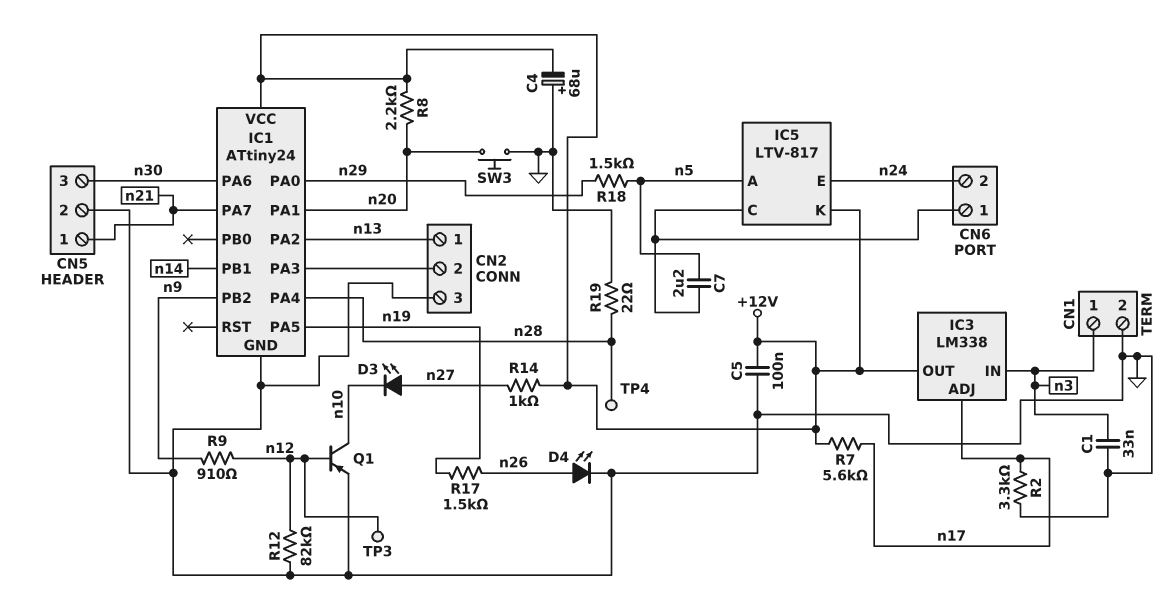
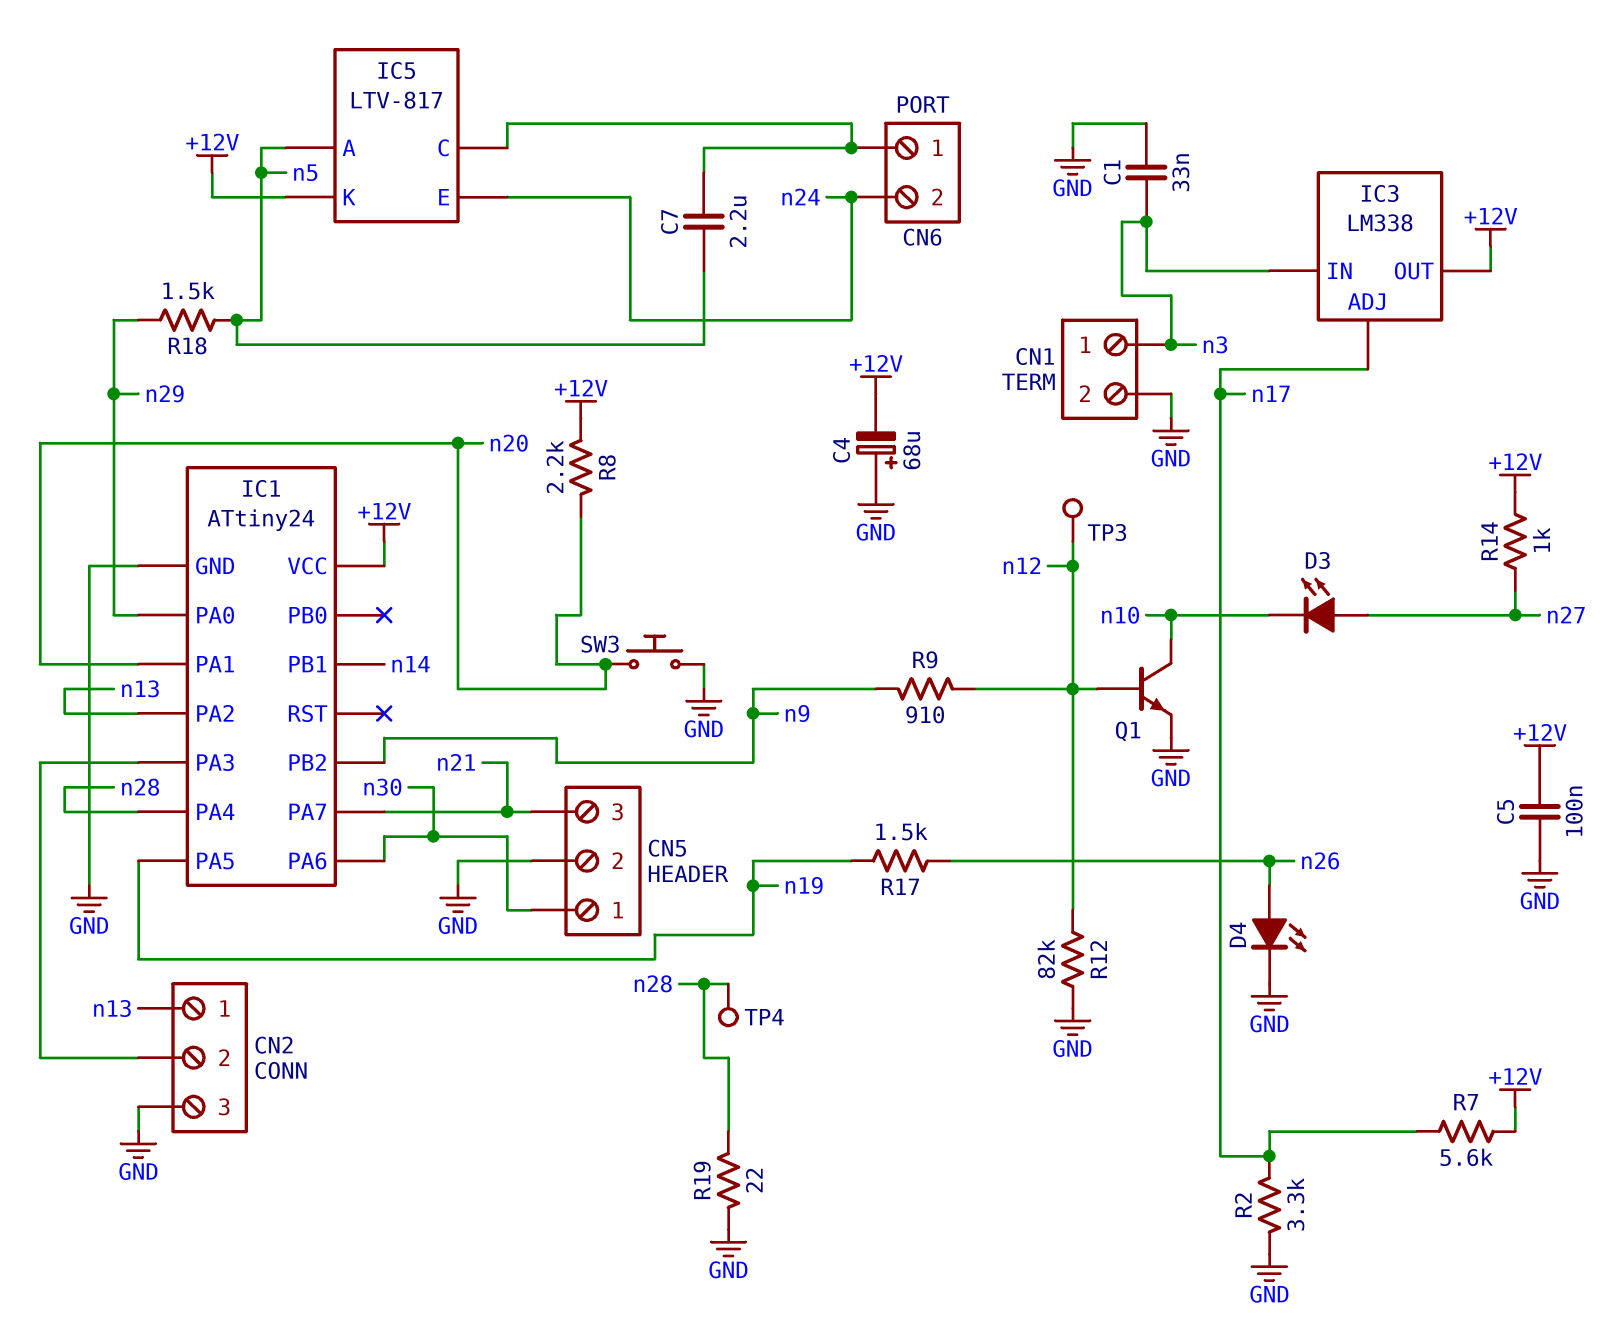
CN5 pin 1: n21 -> n30
CN5 pin 3: n30 -> n21
Q1: PNP (B n12, C n10, E GND) -> NPN (B n12, C n10, E GND)

